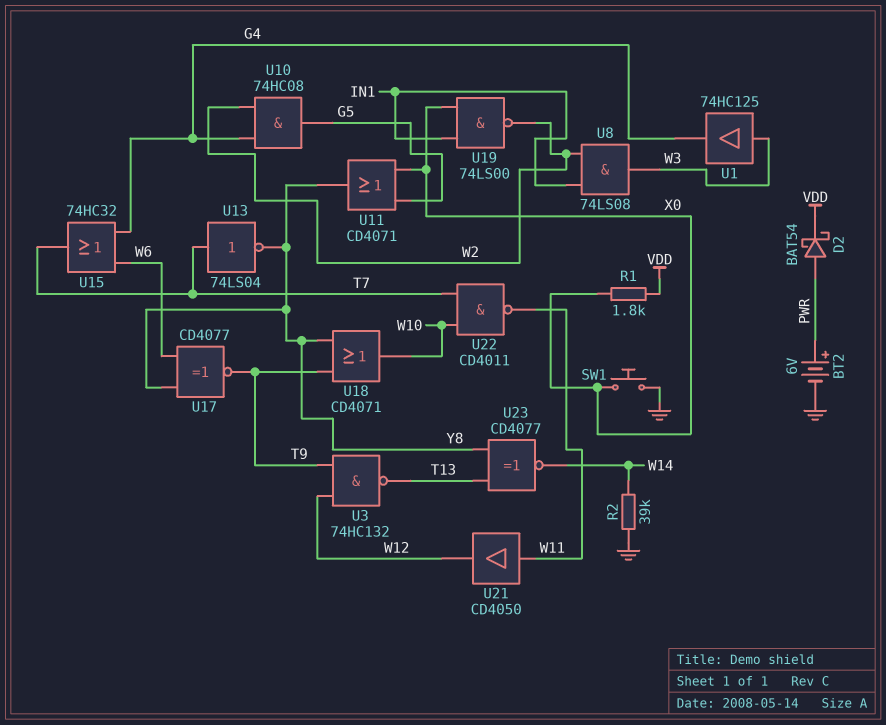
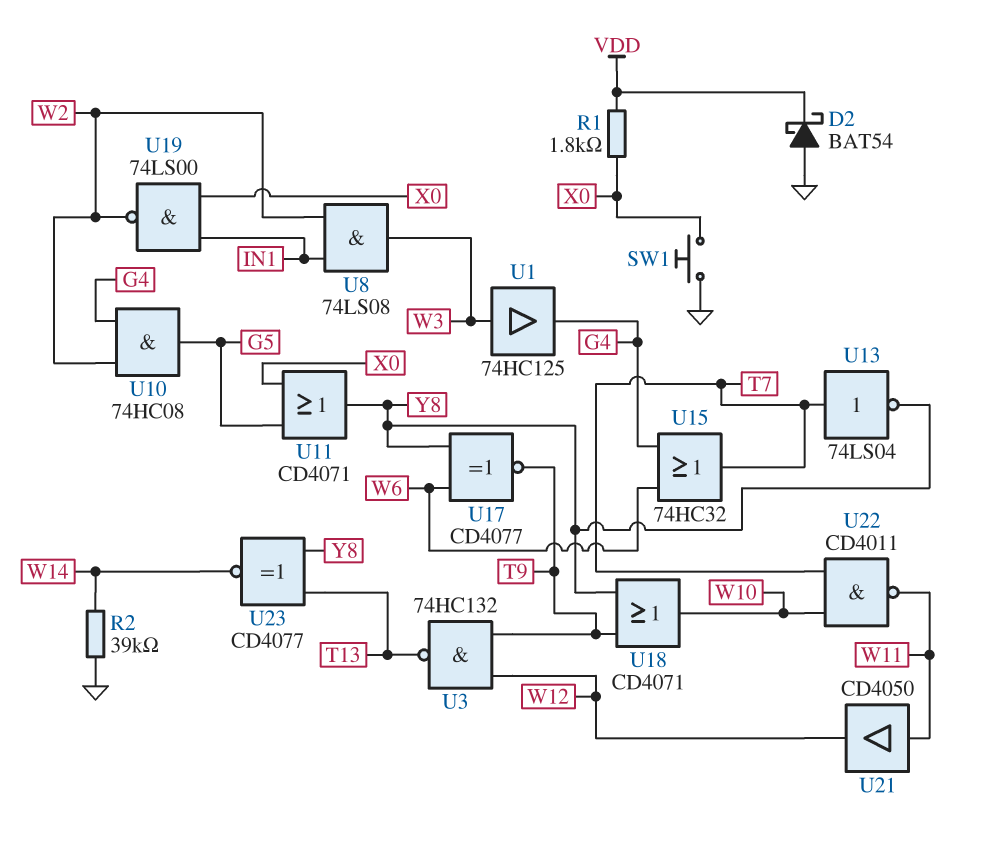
BT2: 6V (plus PWR, minus GND) -> none
D2: schottky BAT54 (A PWR, K VDD) -> schottky BAT54 (A GND, K VDD)

